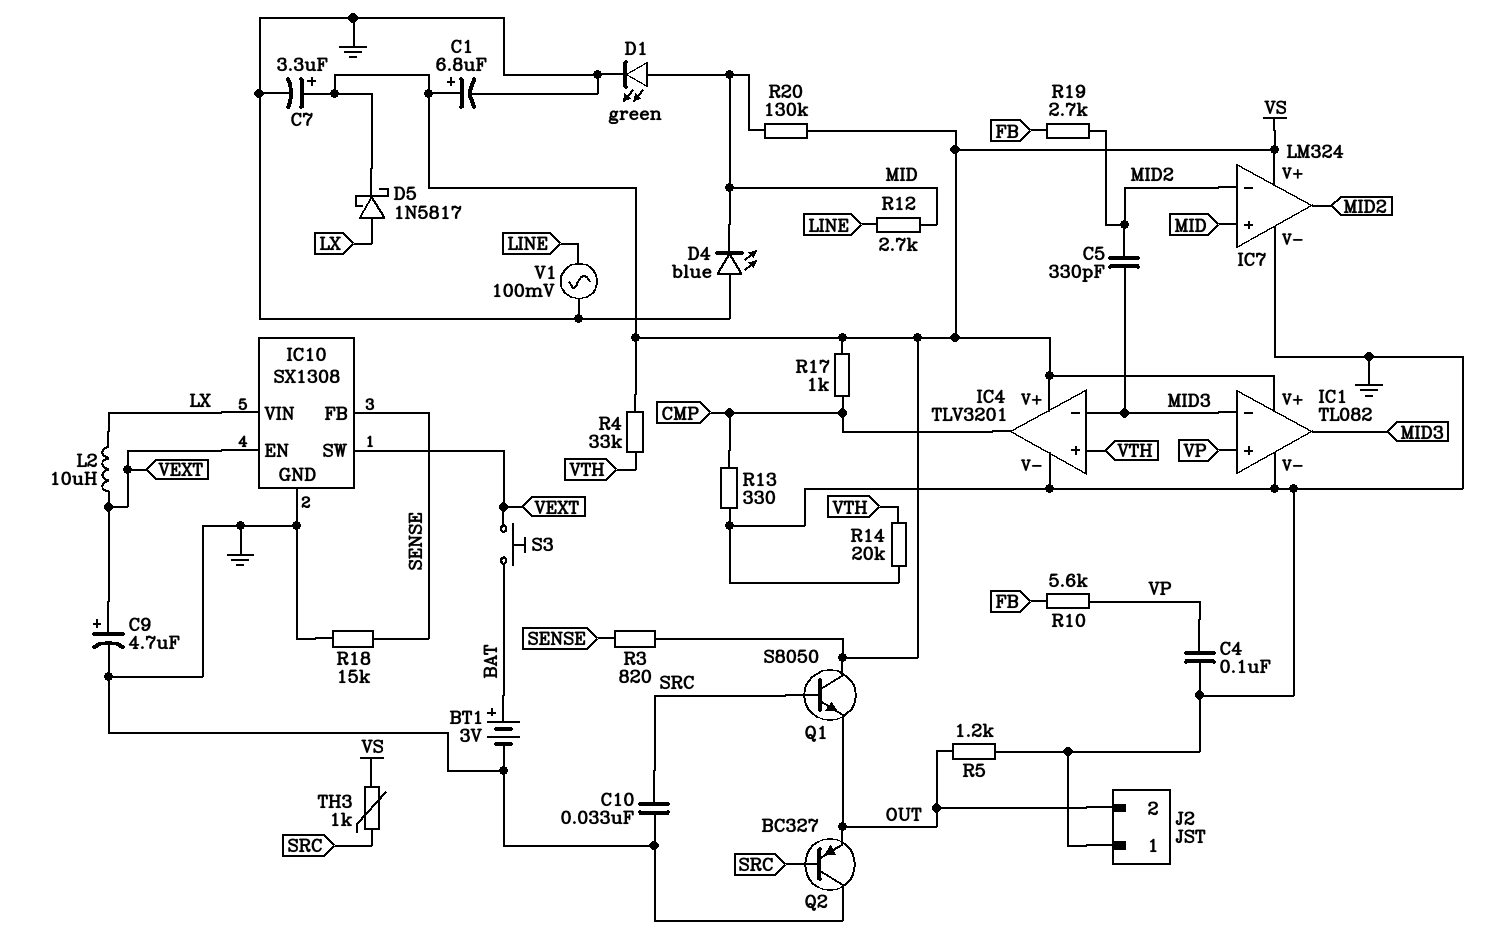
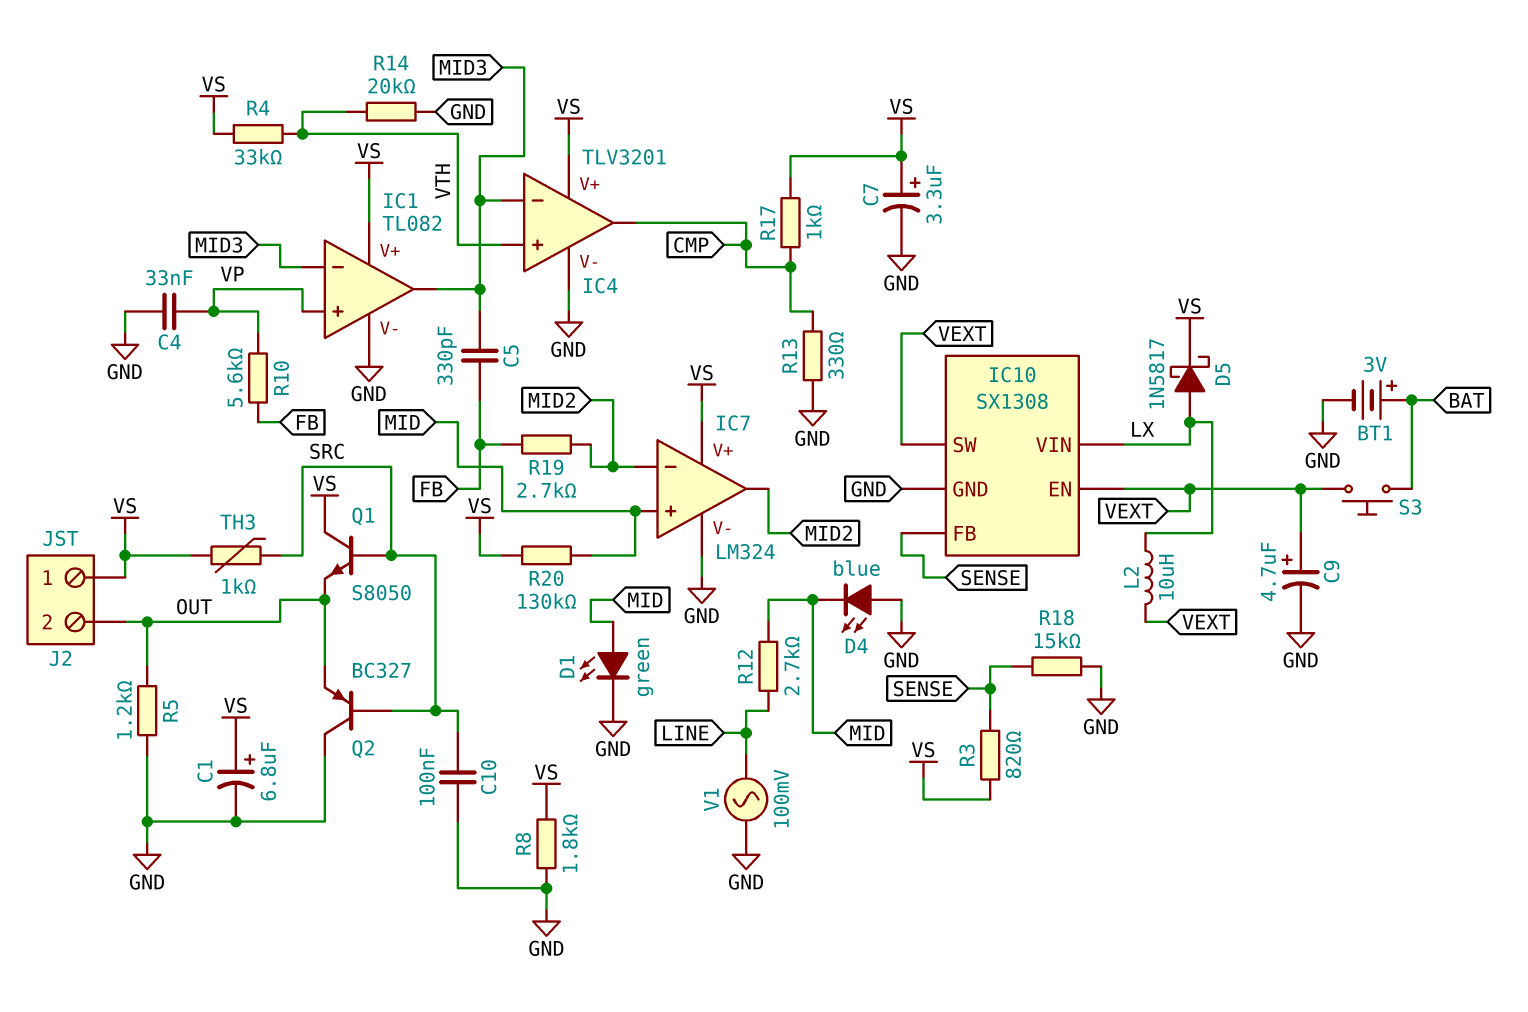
C4: 100nF (GND, VP) -> 33nF (GND, VP)
C5: 330pF (MID2, MID3) -> 330pF (FB, MID3)
C10: 33nF (GND, SRC) -> 100nF (GND, SRC)
J2 pin 1: GND -> VS
R8: none -> 1.8k (GND, VS)

